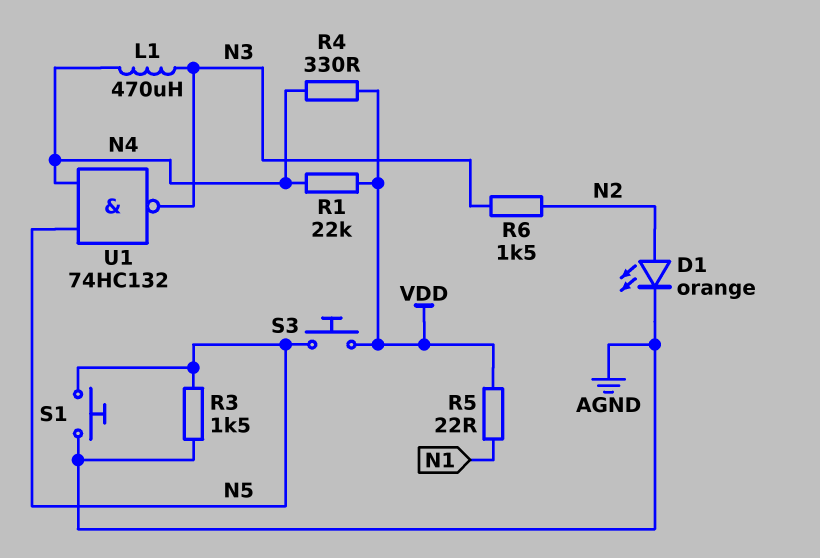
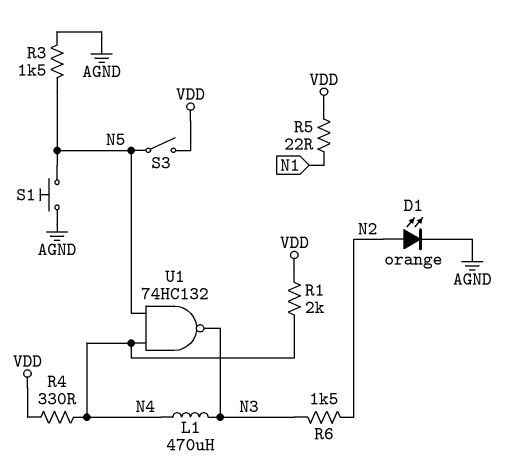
R1: 22k (N4, VDD) -> 2k (N4, VDD)
S3: button (N5, VDD) -> switch (N5, VDD)

